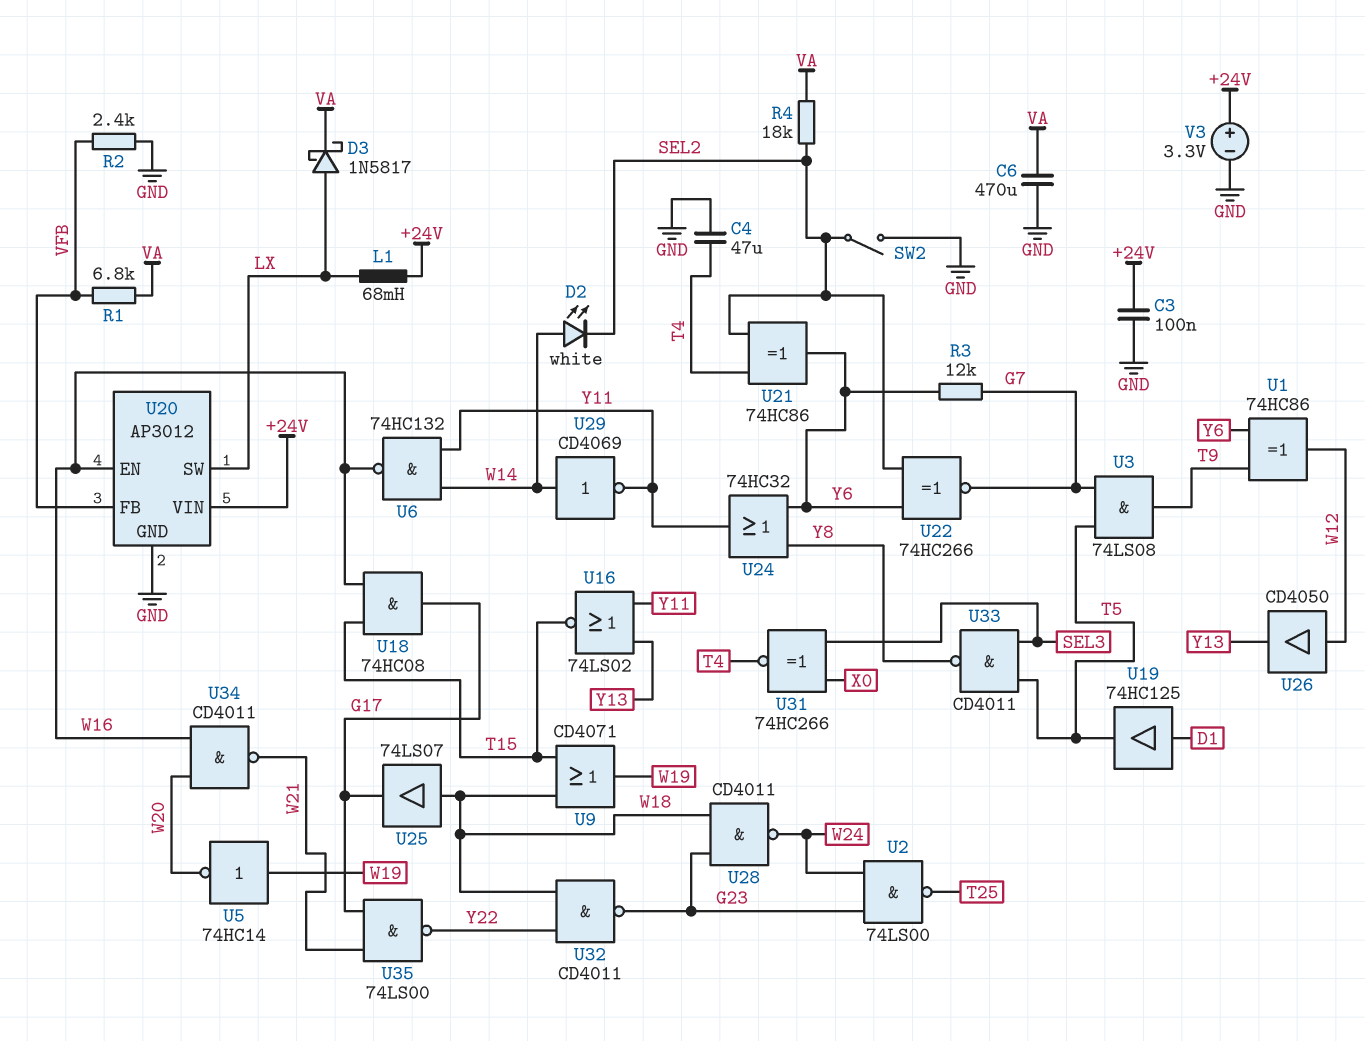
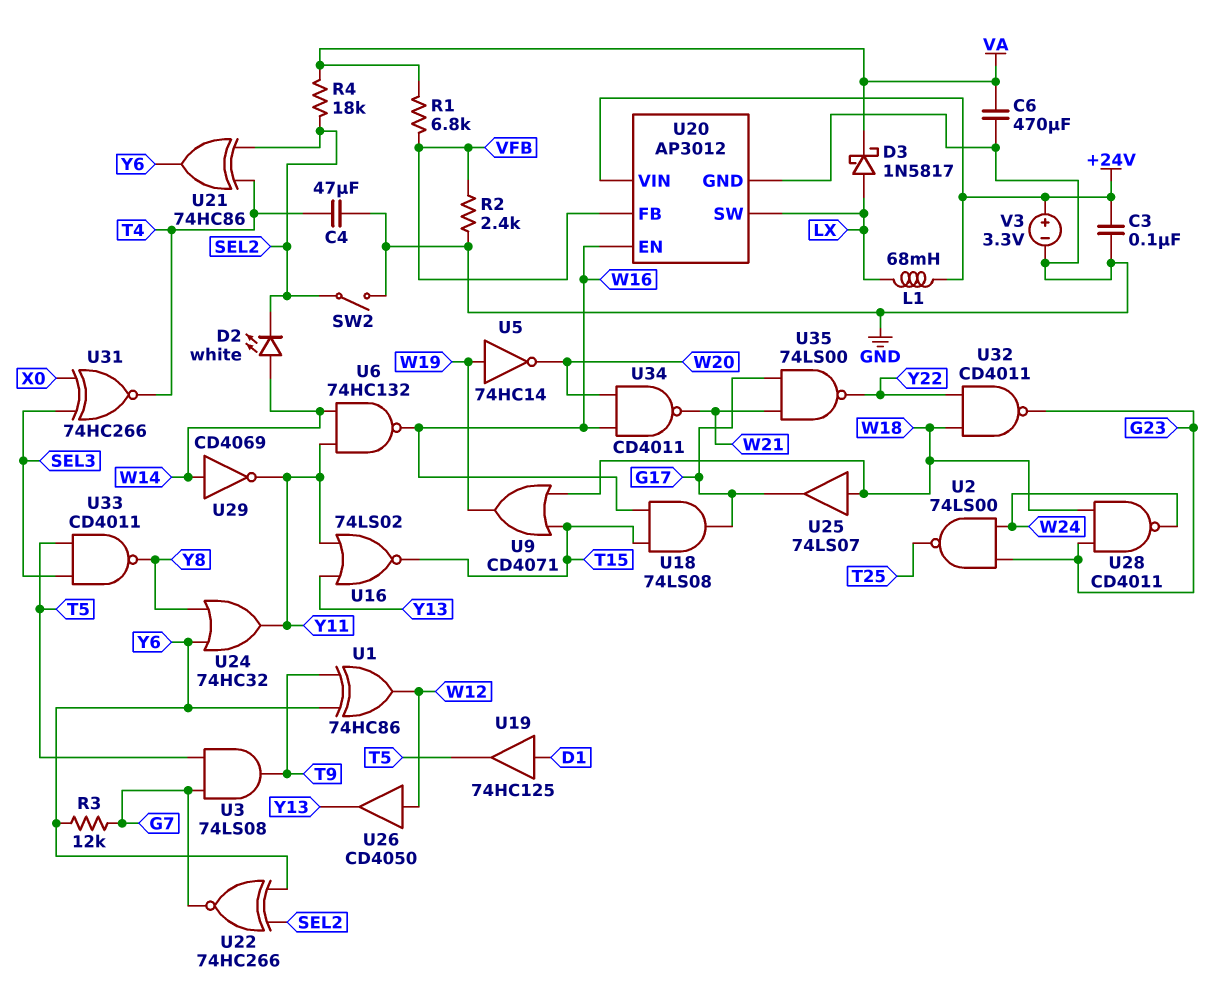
U18: AND 74HC08 (in T15, in W16, out G17) -> AND 74LS08 (in T15, in W16, out G17)

